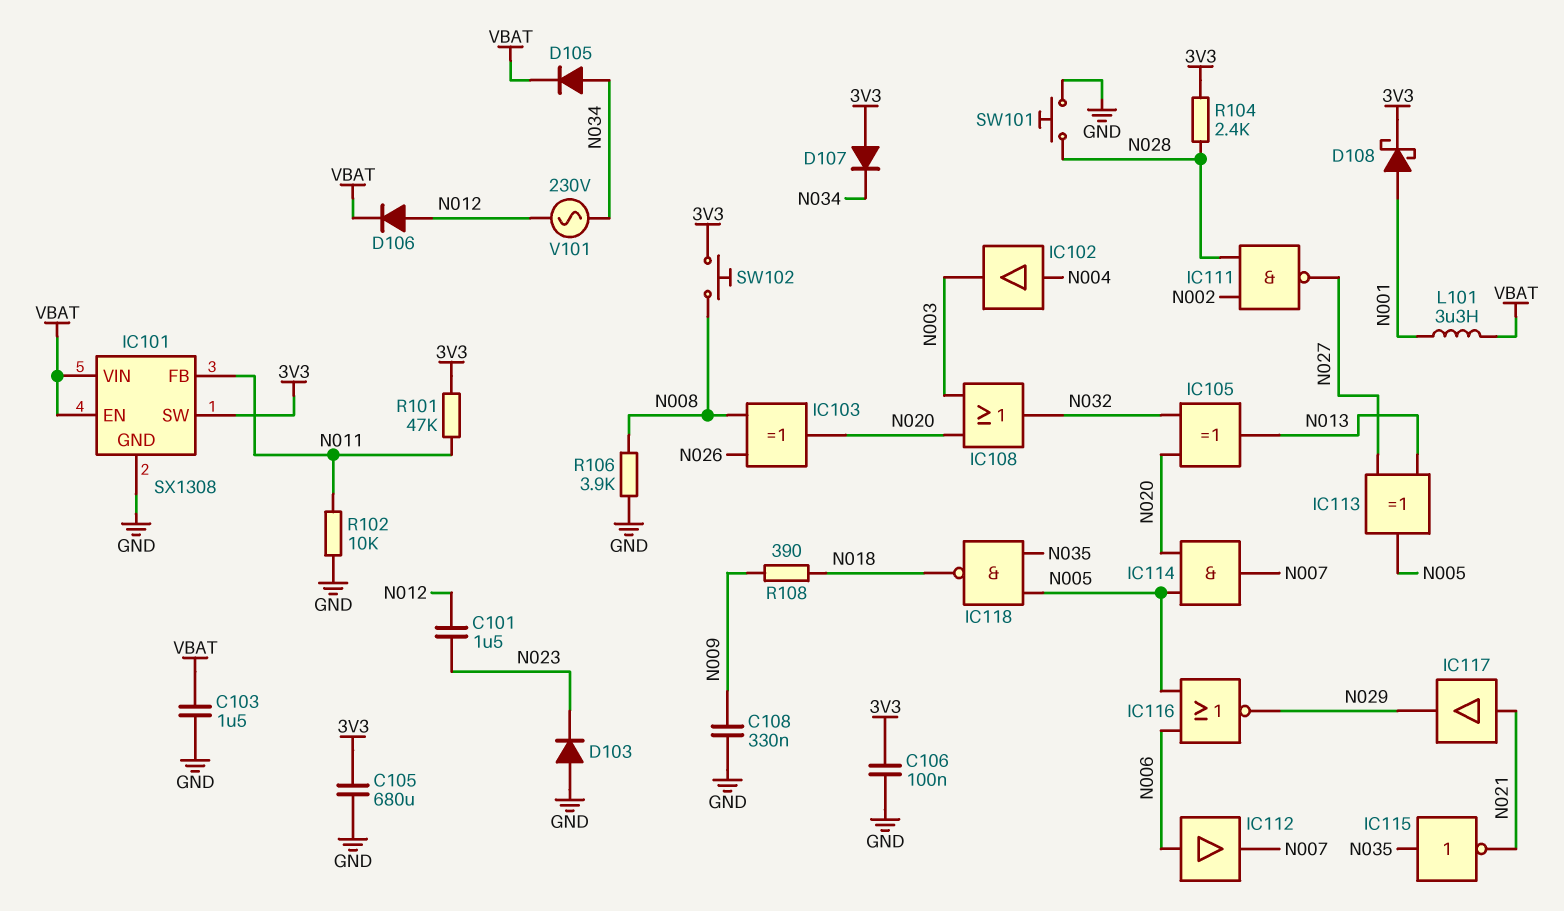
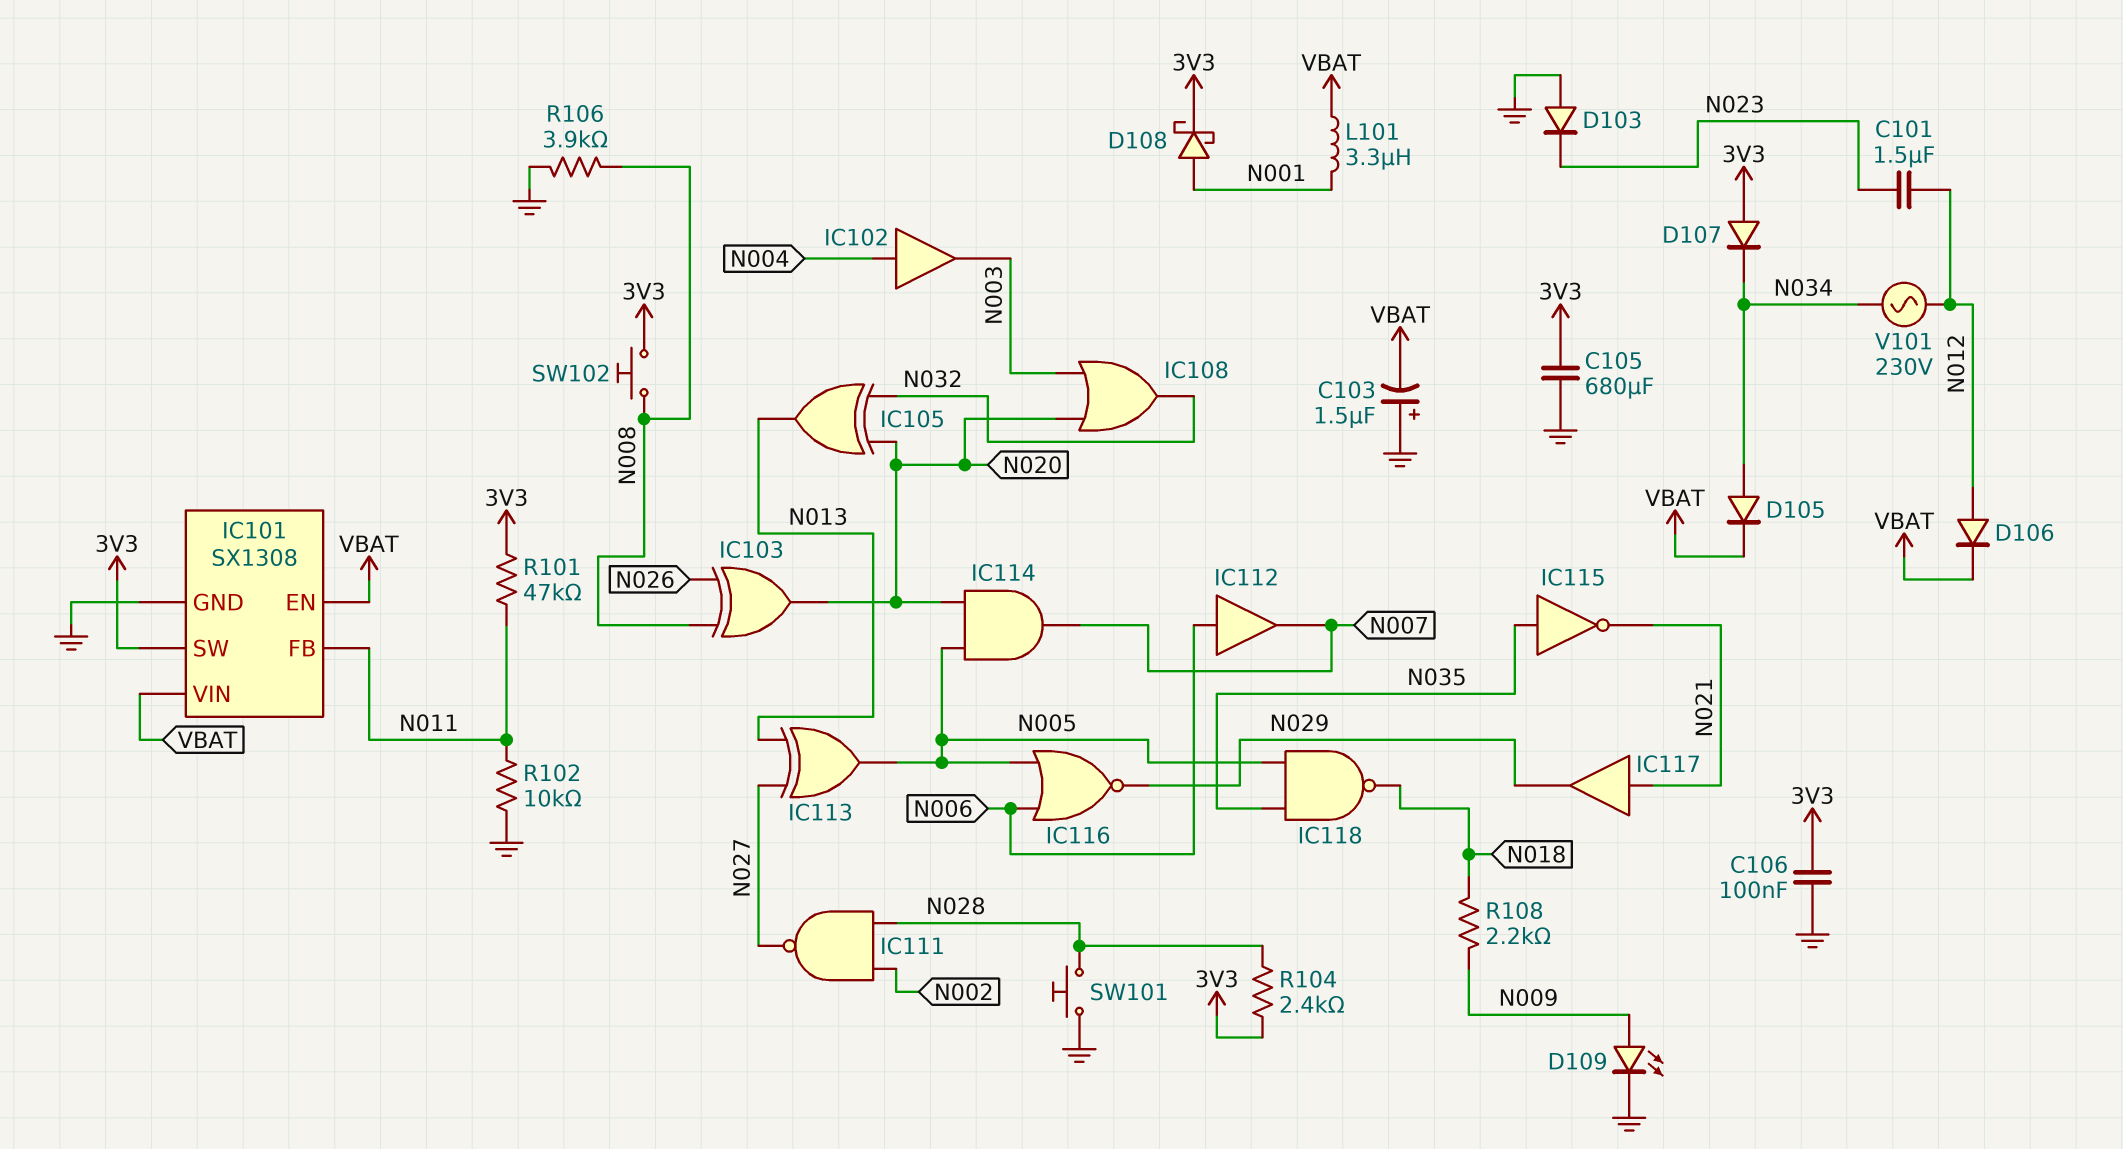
C103: 1.5uF (GND, VBAT) -> 1.5uF (plus GND, minus VBAT)
C108: 330nF (GND, N009) -> none
D109: none -> LED (A N009, K GND)
R108: 390 (N009, N018) -> 2.2k (N009, N018)

